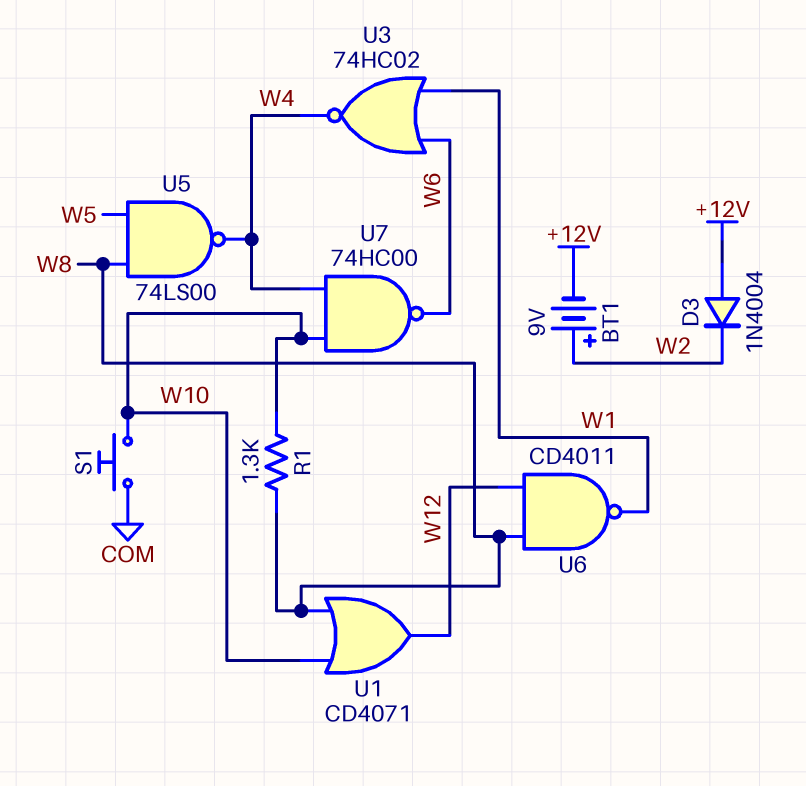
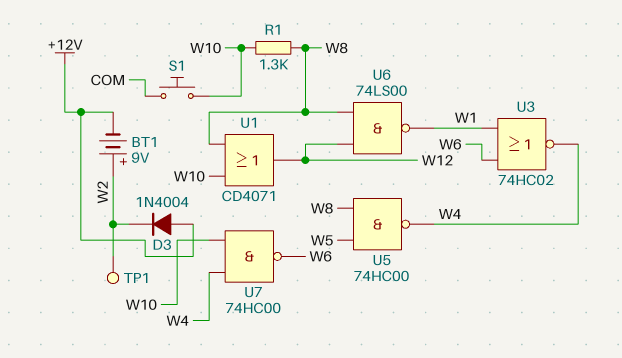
TP1: none -> test point (W2)
U5: NAND 74LS00 (in W5, in W8, out W4) -> NAND 74HC00 (in W5, in W8, out W4)
U6: NAND CD4011 (in W8, in W12, out W1) -> NAND 74LS00 (in W8, in W12, out W1)

